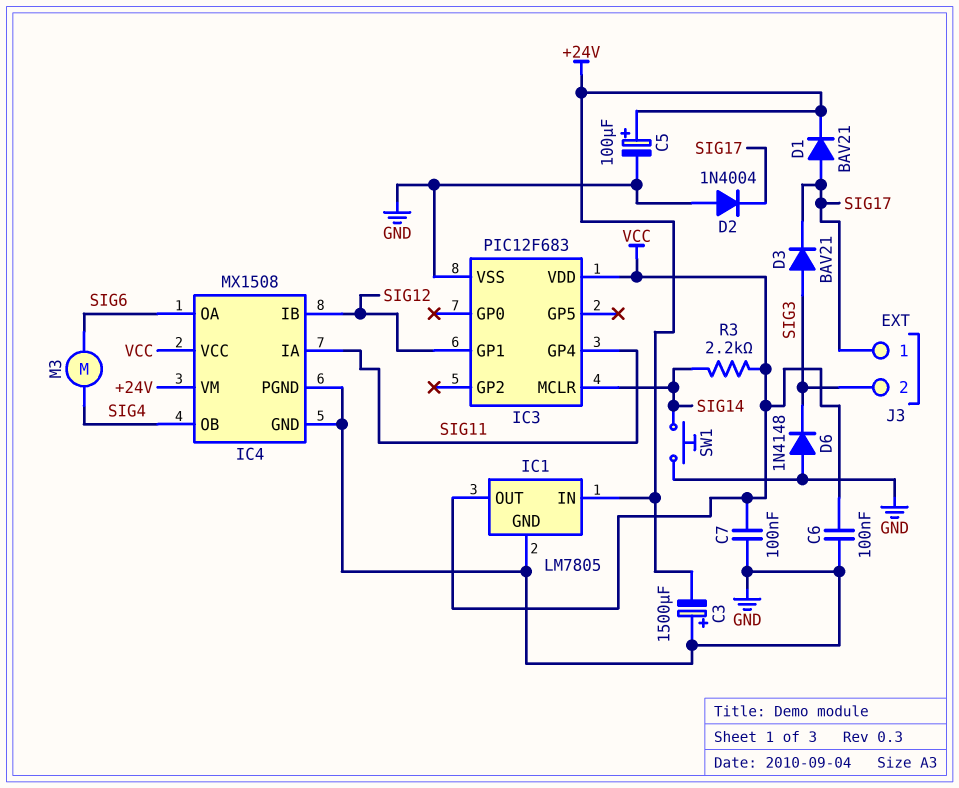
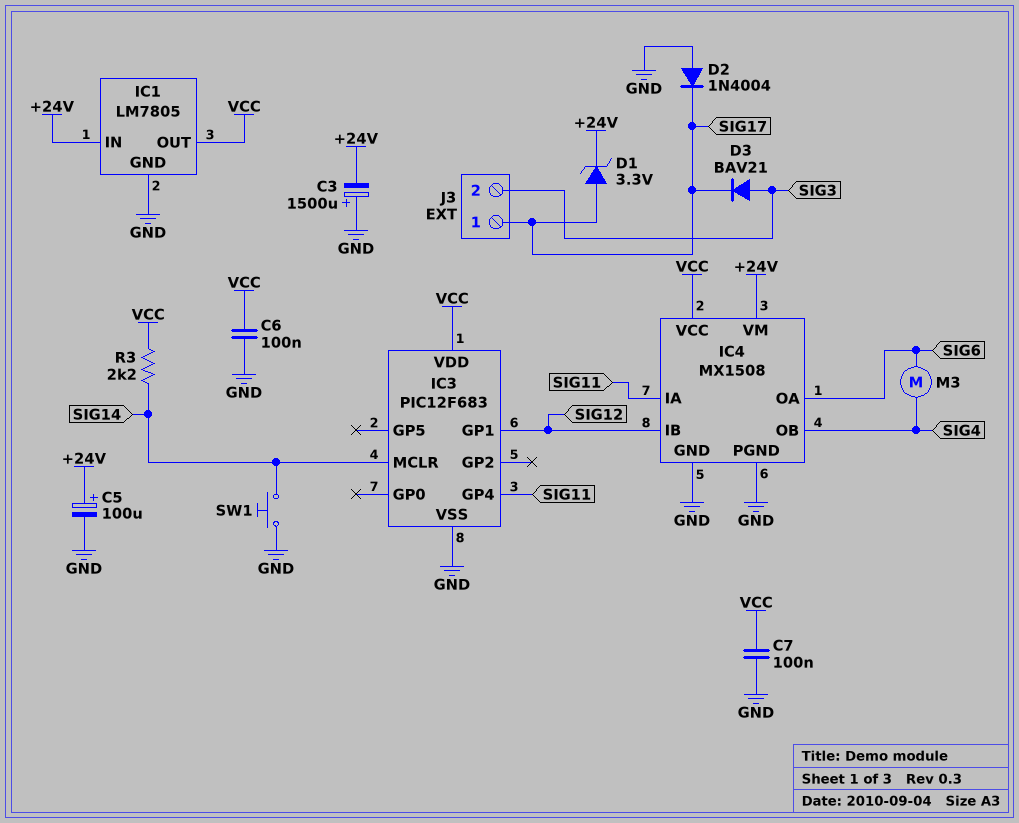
D1: diode BAV21 (A SIG17, K +24V) -> zener 3.3V (A SIG17, K +24V)
D6: diode 1N4148 (A GND, K SIG3) -> none

